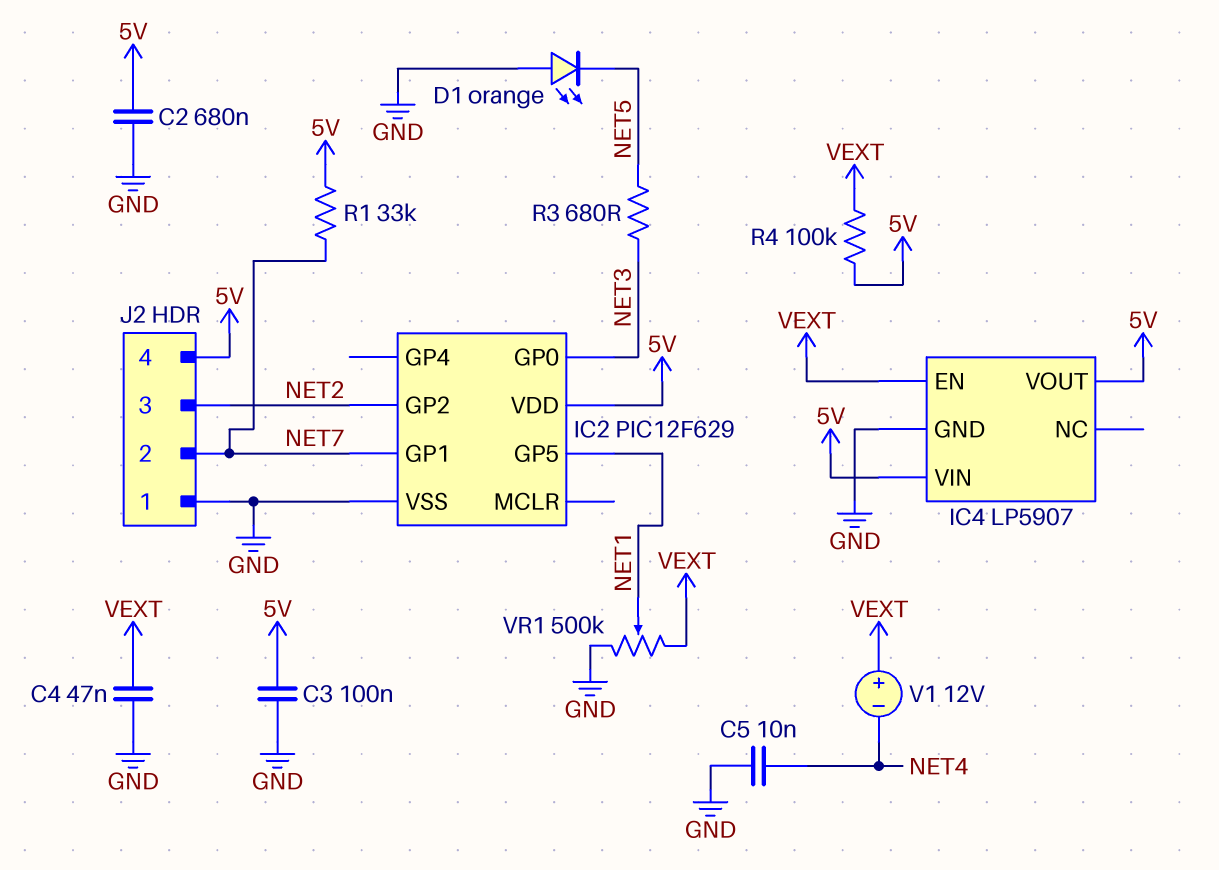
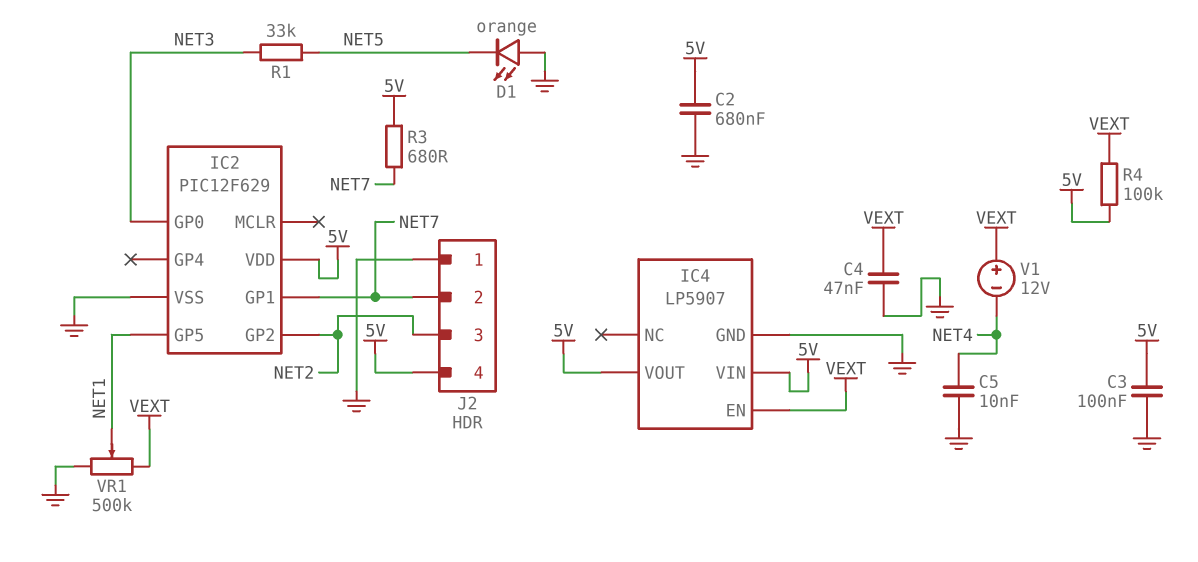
R1: 33k (5V, NET7) -> 33k (NET3, NET5)
R3: 680 (NET3, NET5) -> 680 (5V, NET7)

